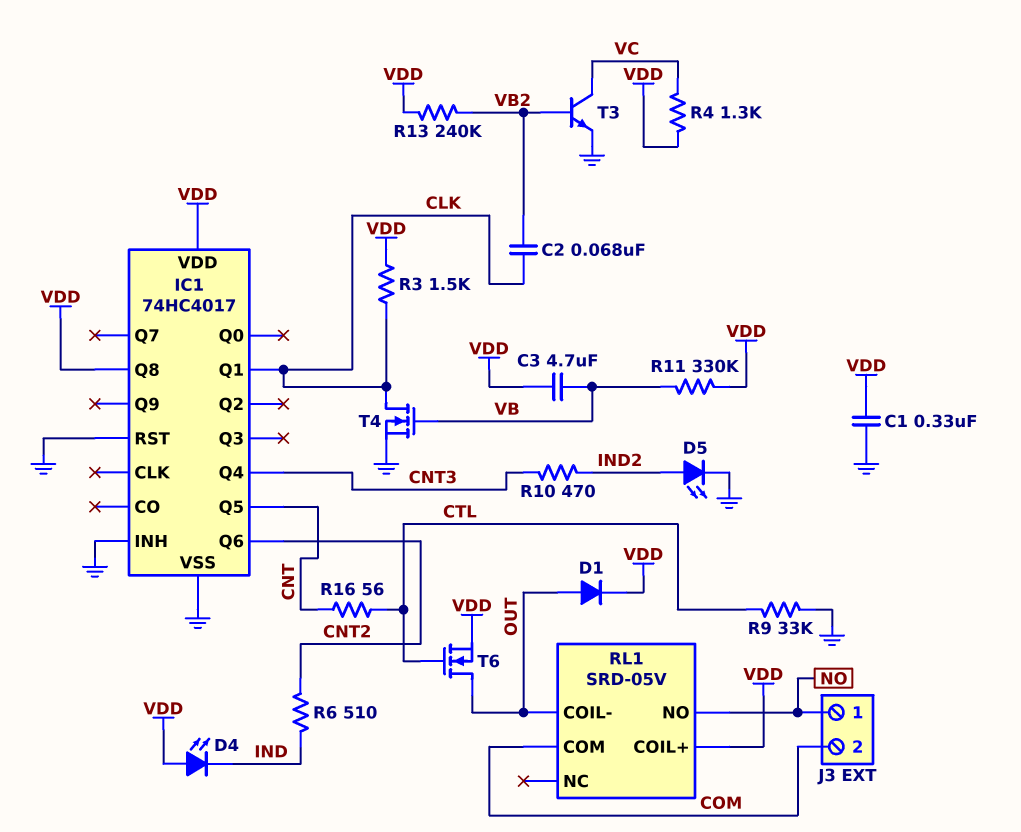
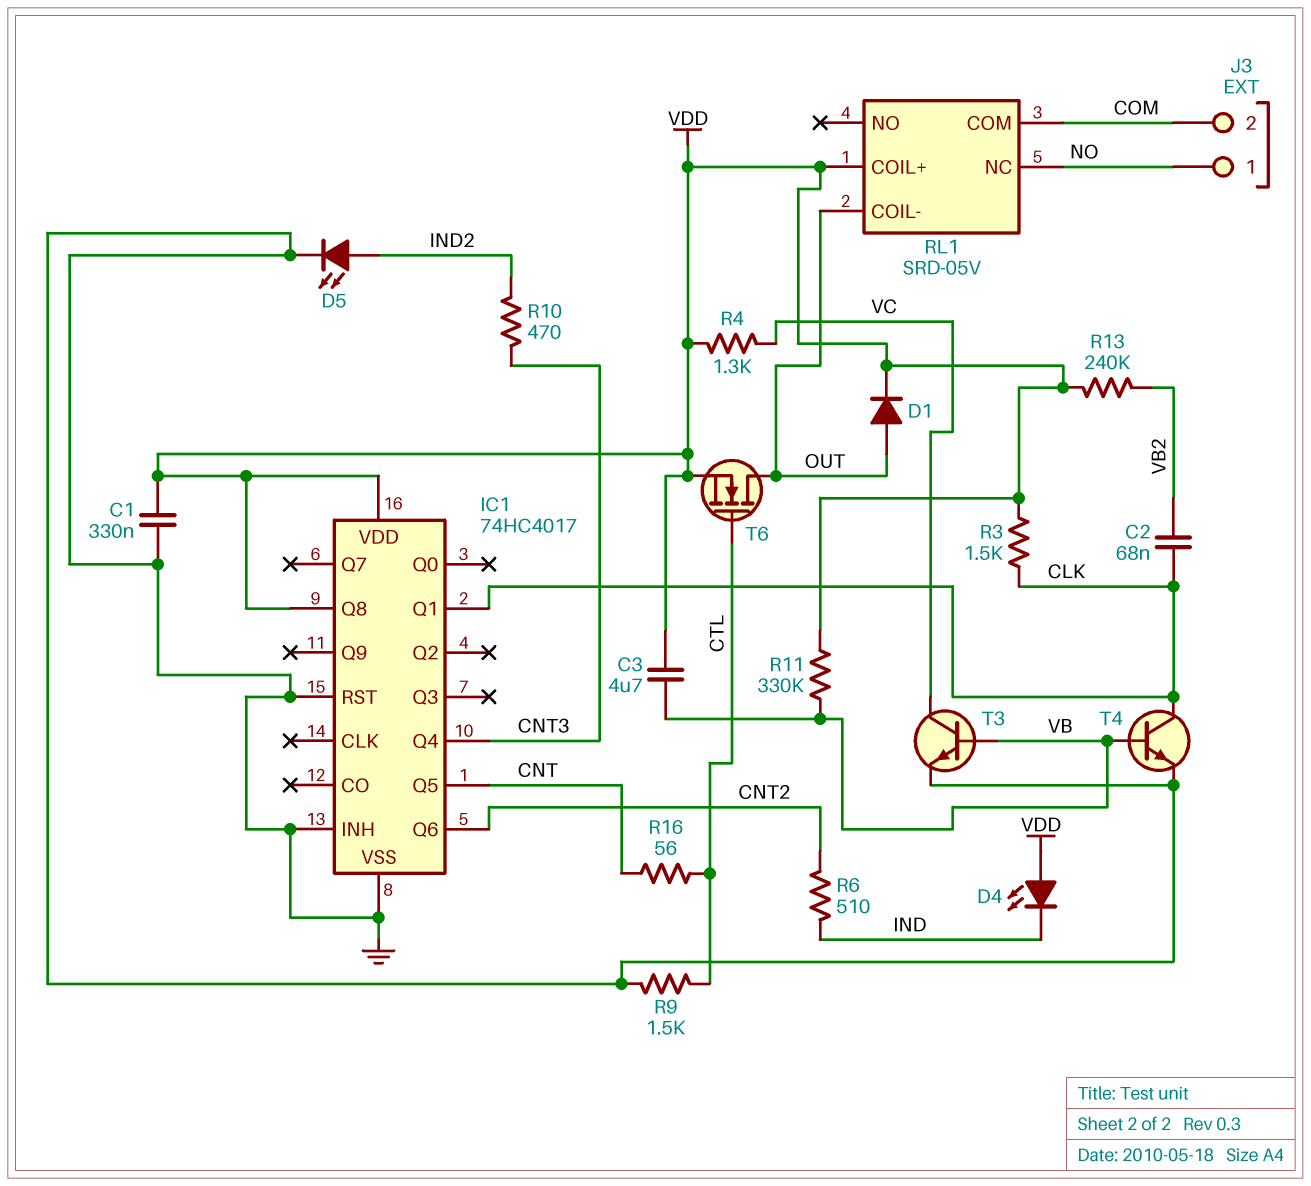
R9: 33k (CTL, GND) -> 1.5k (CTL, GND)
RL1 pin NC: none -> NO
RL1 pin NO: NO -> none
T3: NPN (B VB2, C VC, E GND) -> NPN (B VB, C VC, E GND)
T4: NMOS (G VB, D CLK, S GND) -> NPN (B VB, C CLK, E GND)

